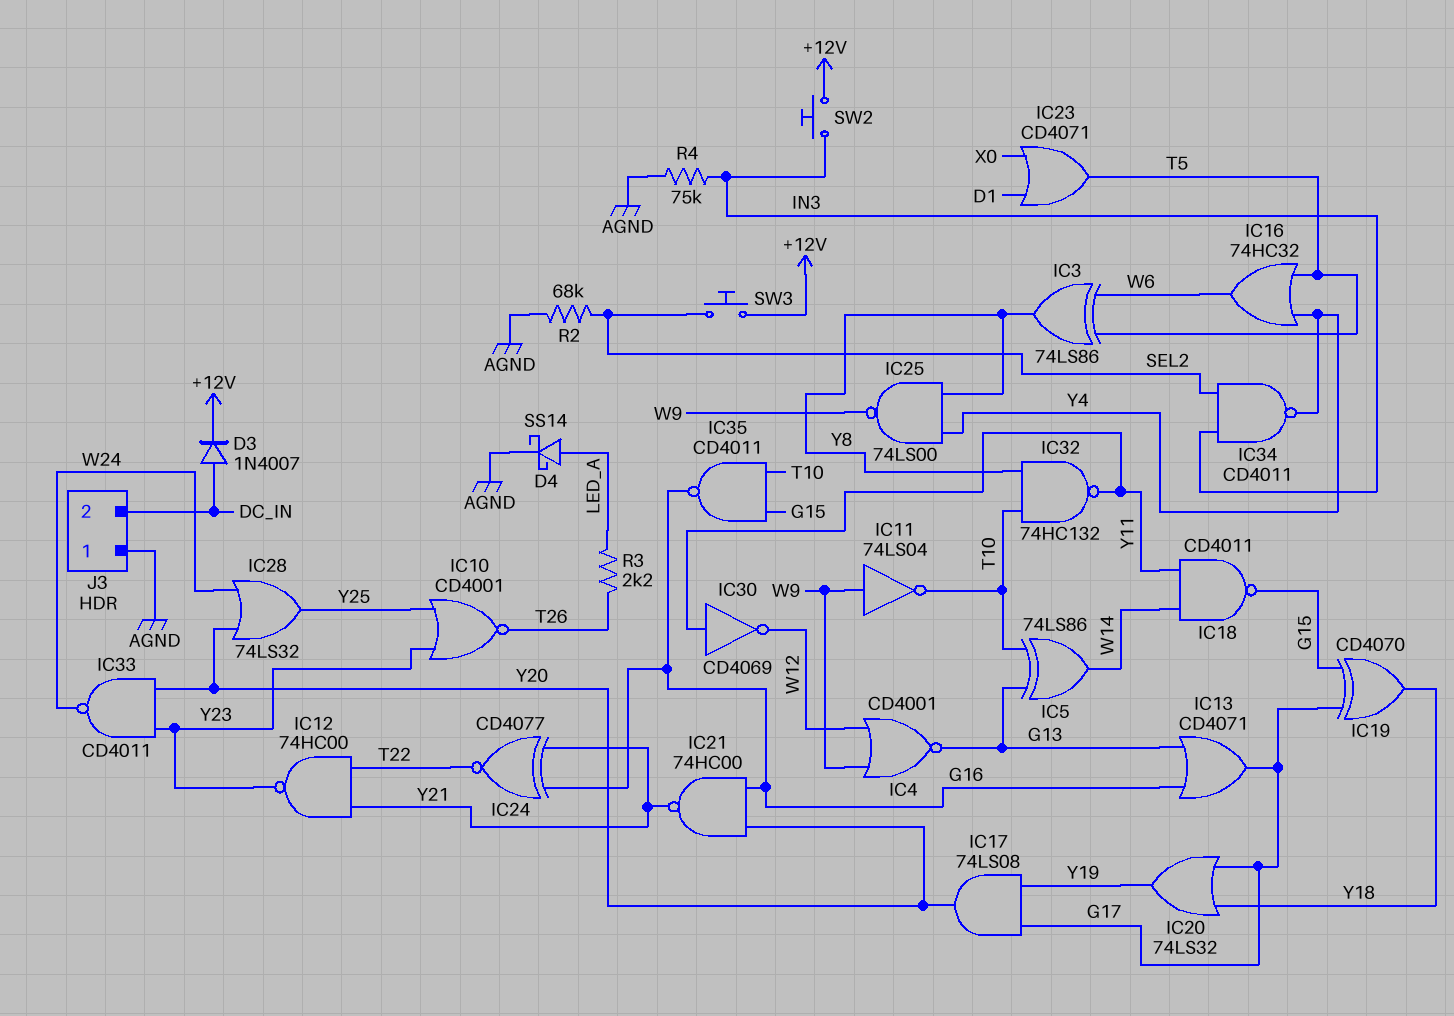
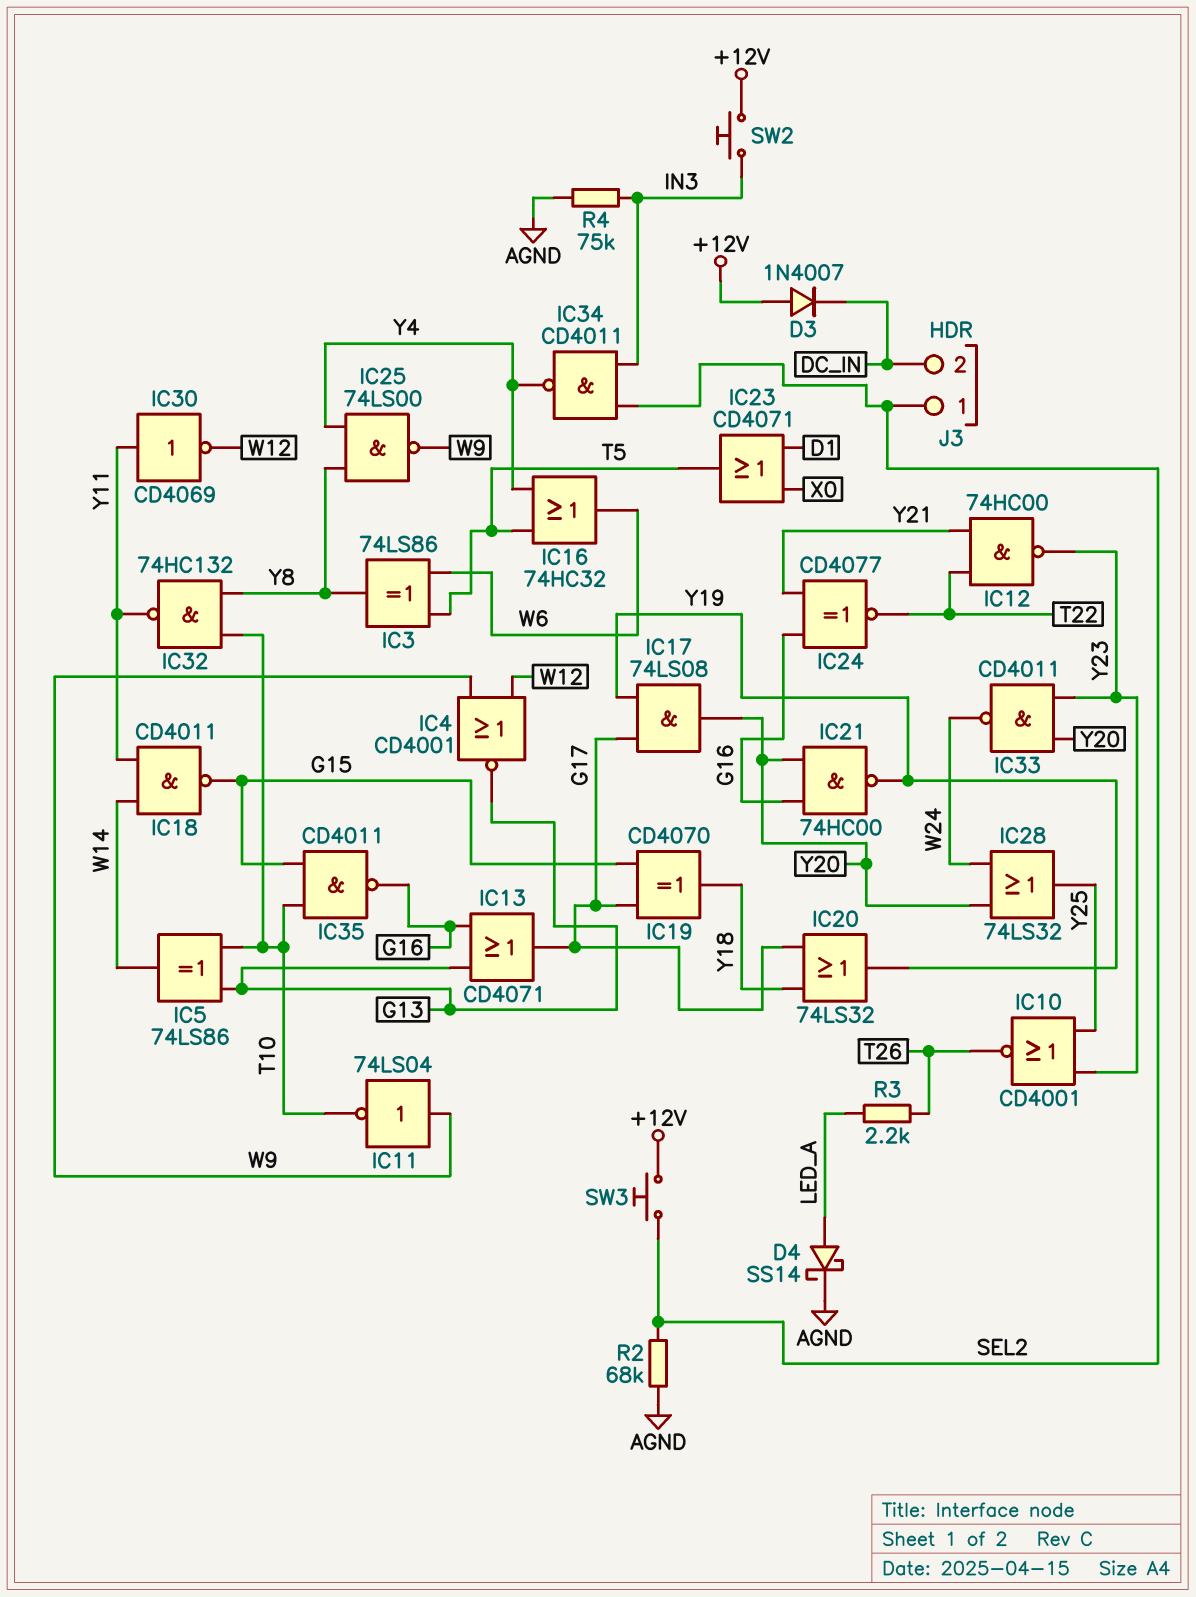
D3: diode 1N4007 (A DC_IN, K +12V) -> diode 1N4007 (A +12V, K DC_IN)
IC21: NAND 74HC00 (in G16, in Y20, out Y21) -> NAND 74HC00 (in G16, in Y20, out Y19)
J3 pin 1: AGND -> SEL2

